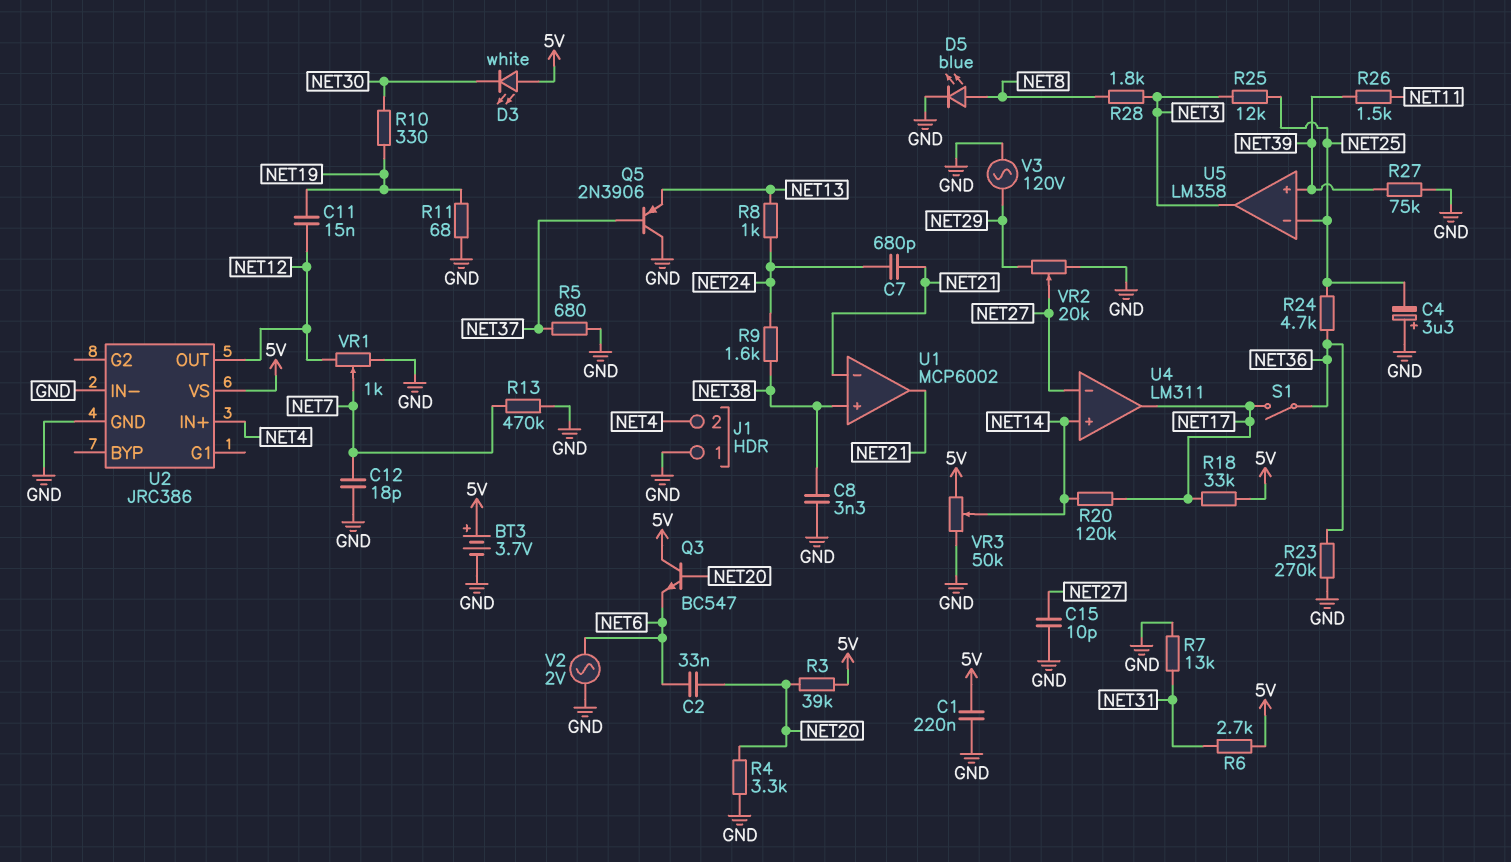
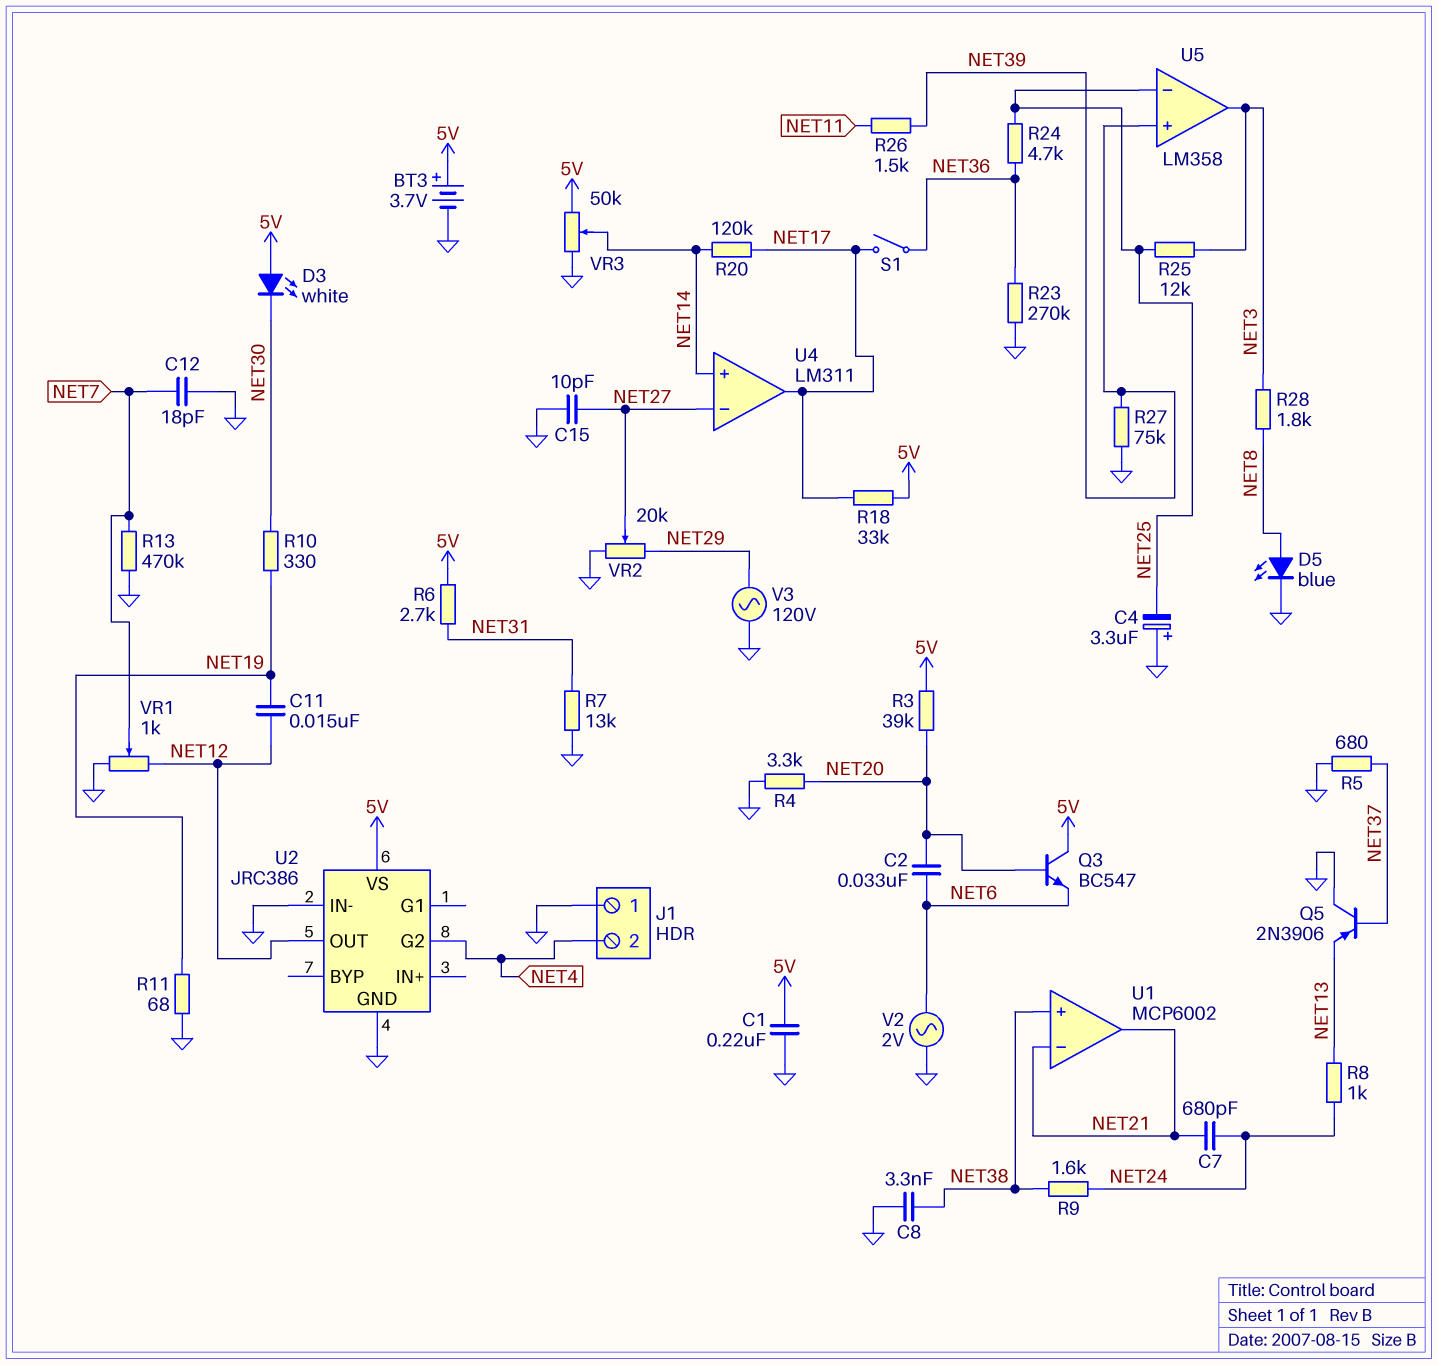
U2 pin G2: none -> NET4
U2 pin IN+: NET4 -> none

